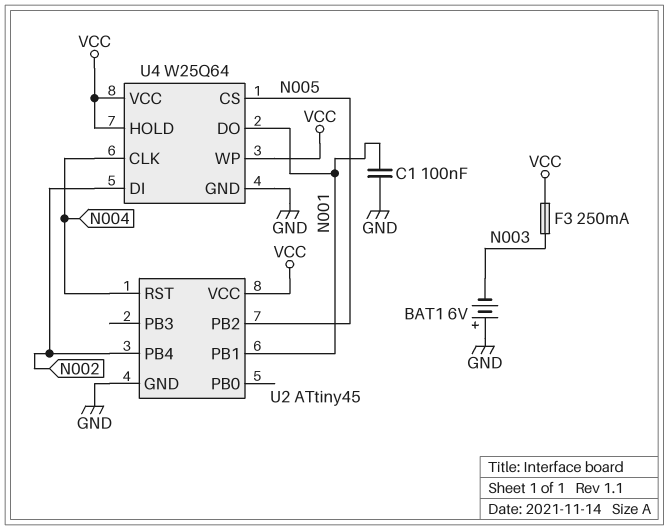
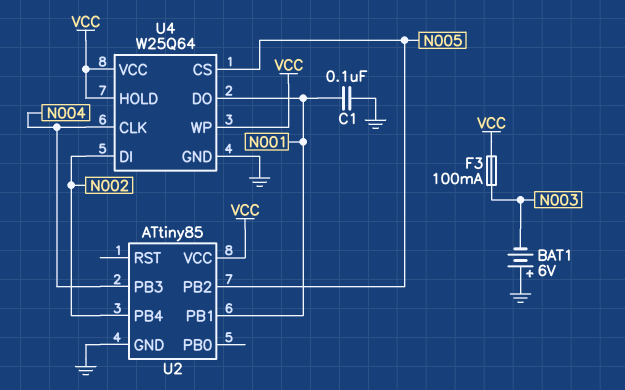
F3: 250mA (N003, VCC) -> 100mA (N003, VCC)
U2: ATtiny45 -> ATtiny85
U2 pin PB3: none -> N004
U2 pin RST: N004 -> none

